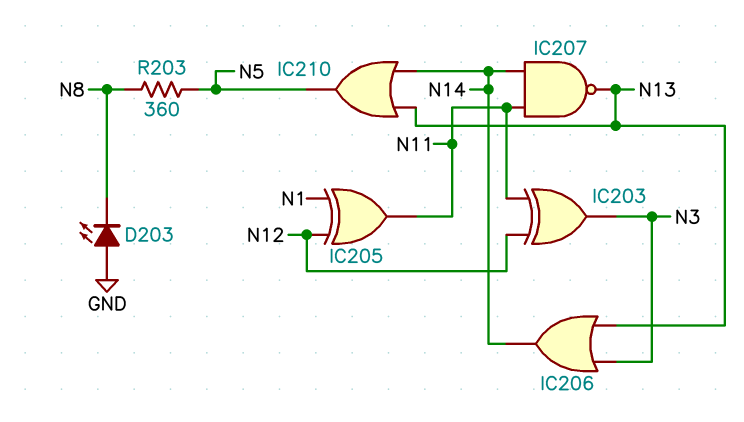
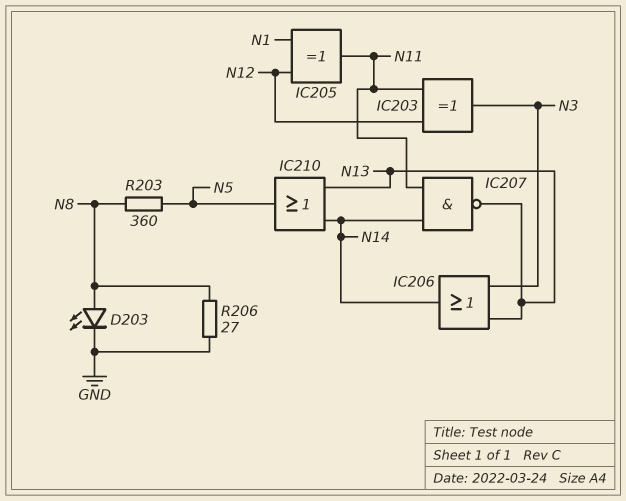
D203: LED (A GND, K N8) -> LED (A N8, K GND)
R206: none -> 27 (GND, N8)

